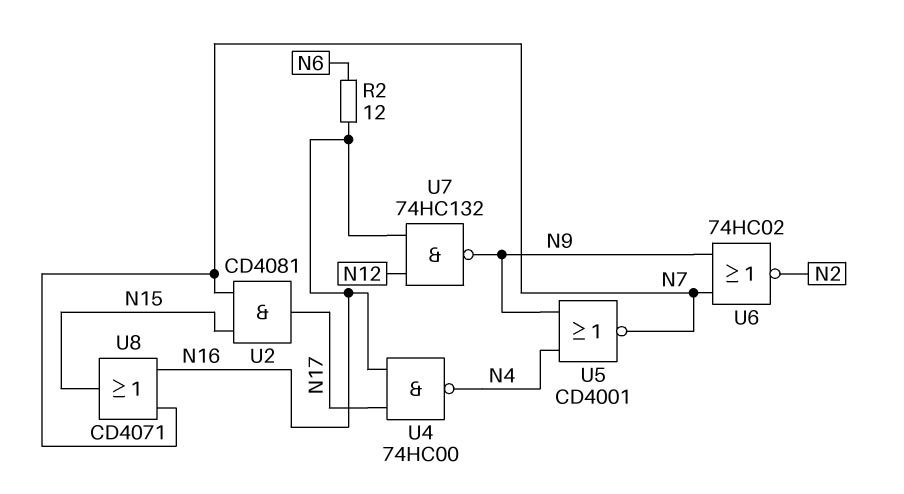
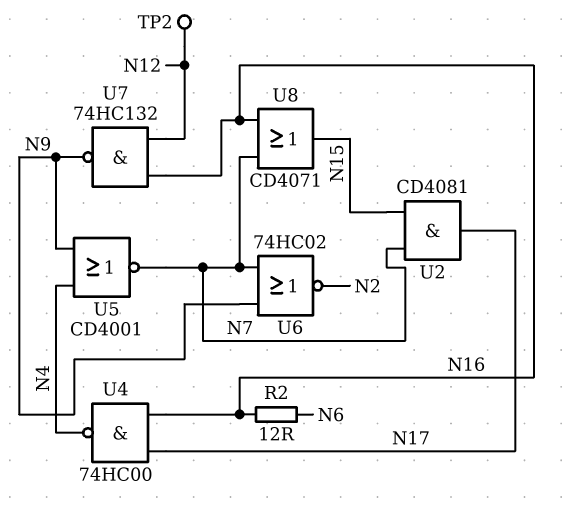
TP2: none -> test point (N12)

